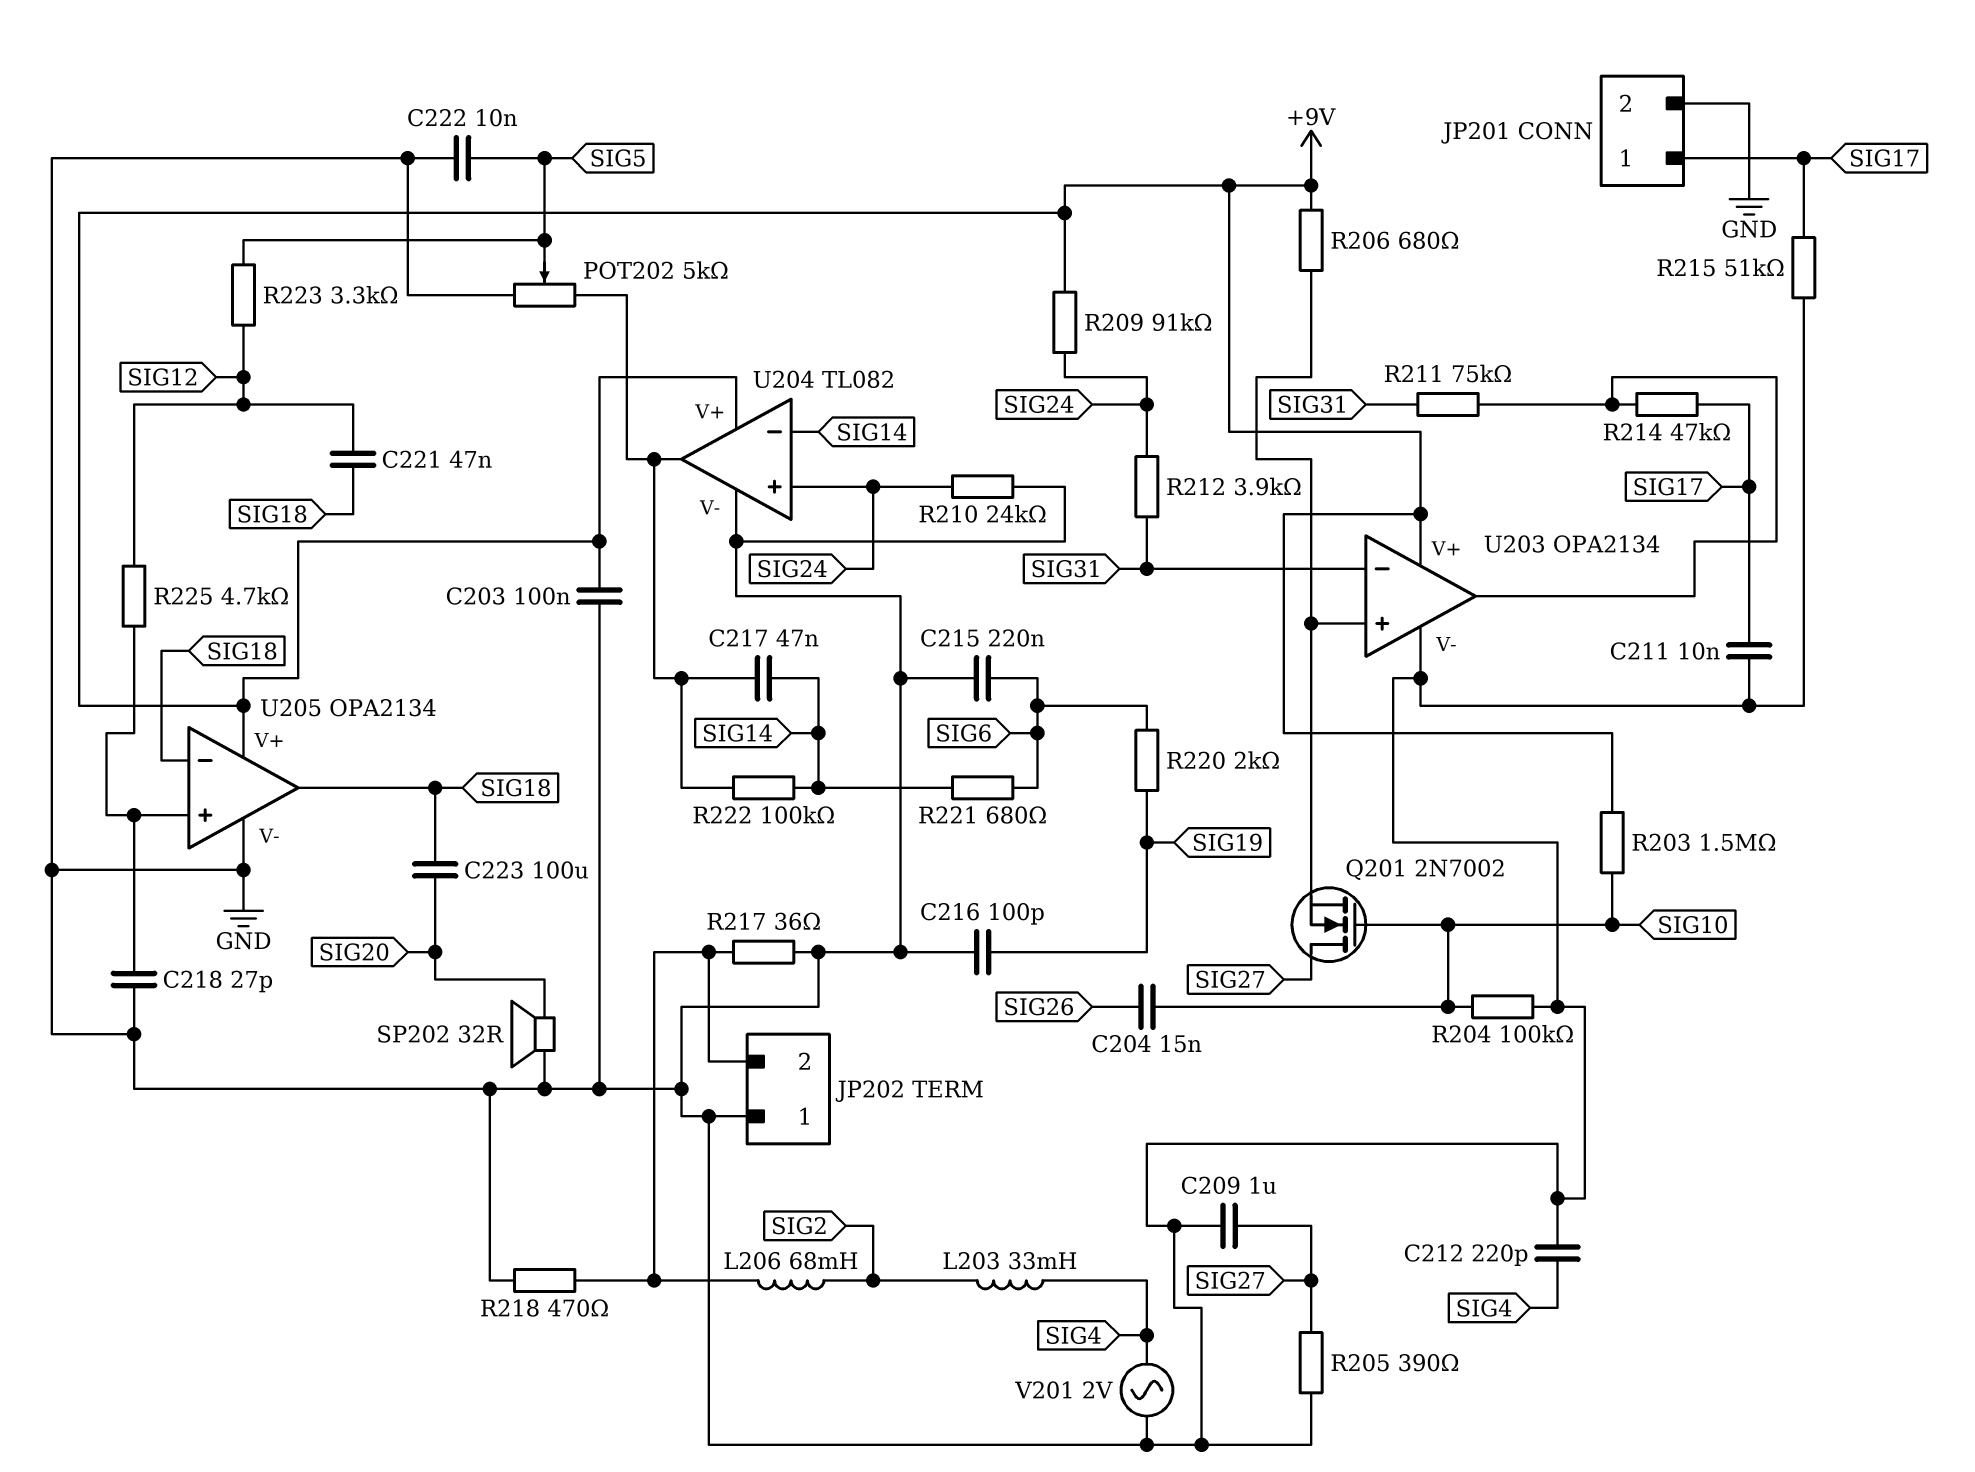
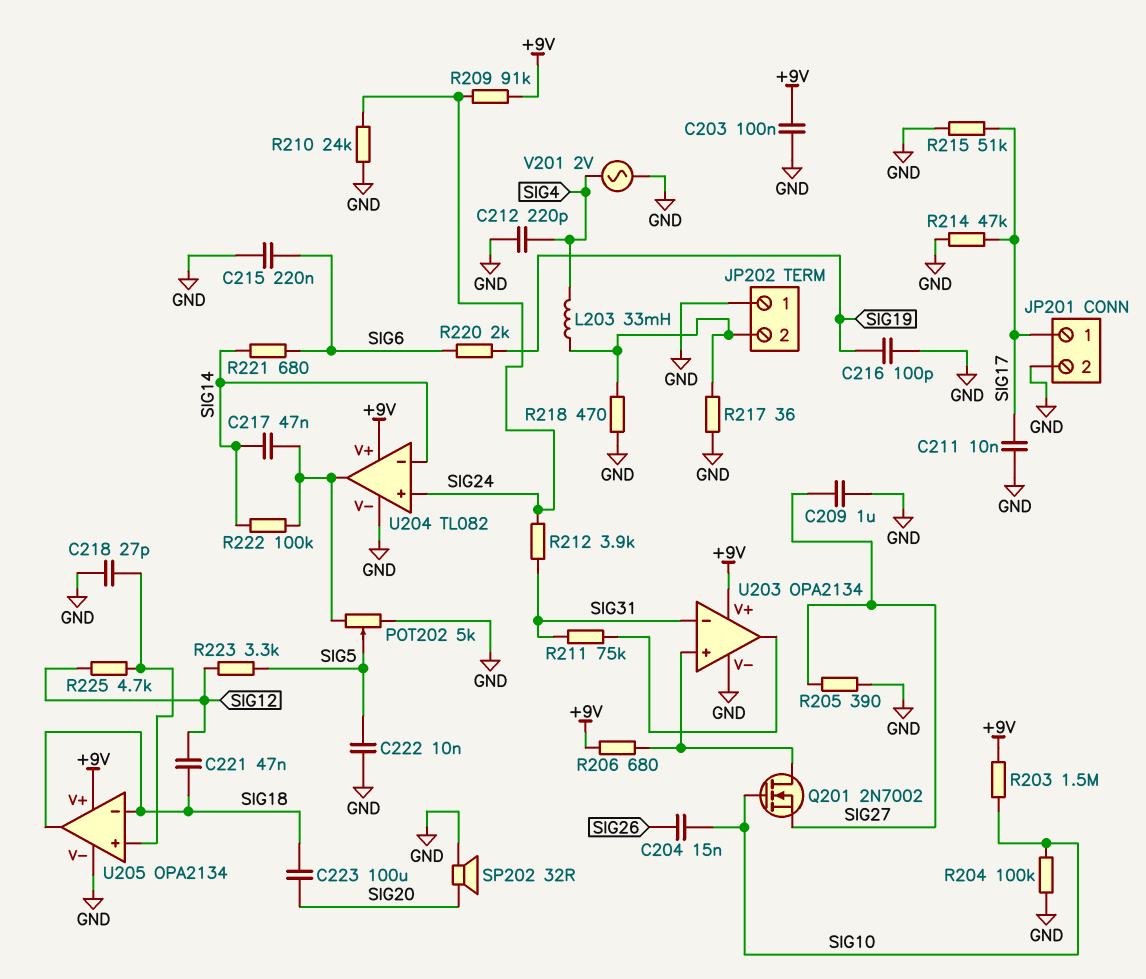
L203: 33mH (SIG2, SIG4) -> 33mH (JP202/2, SIG4)
L206: 68mH (JP202/2, SIG2) -> none
Q201: NMOS 2N7002 (G SIG10, D SIG27, S U203/in+) -> NMOS 2N7002 (G SIG10, D U203/in+, S SIG27)
R214: 47k (SIG17, U203/out) -> 47k (GND, SIG17)

